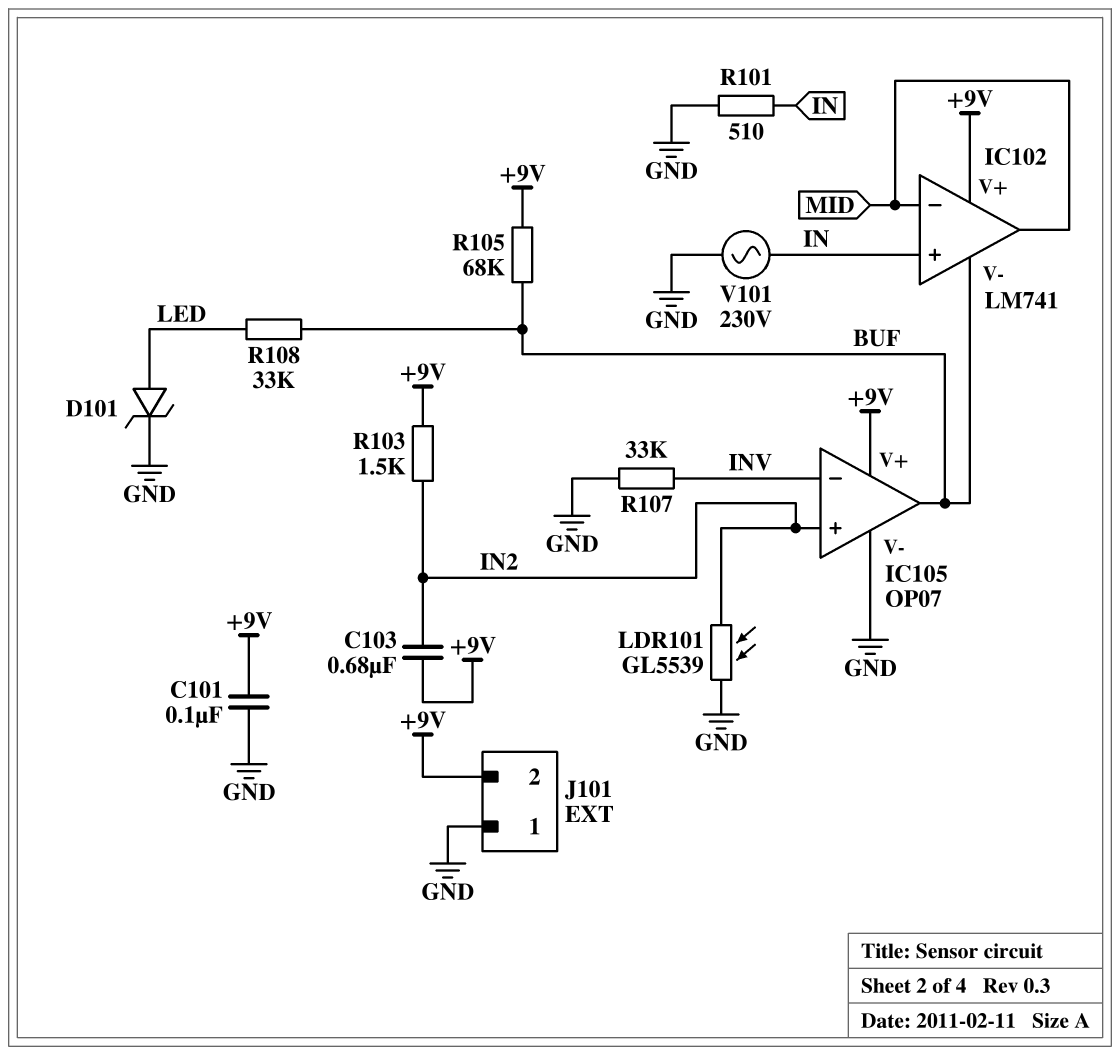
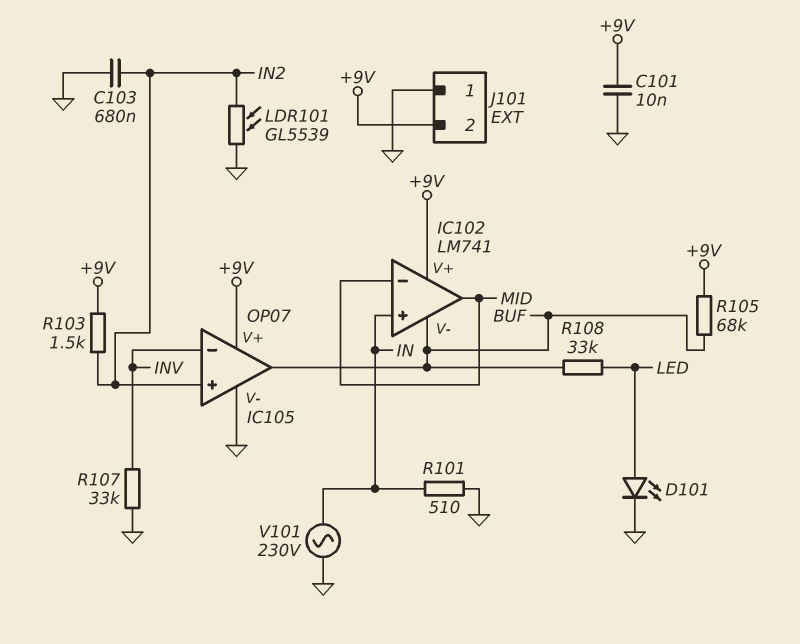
C101: 100nF (+9V, GND) -> 10nF (+9V, GND)
C103: 680nF (+9V, IN2) -> 680nF (GND, IN2)
D101: zener (A LED, K GND) -> LED (A LED, K GND)

